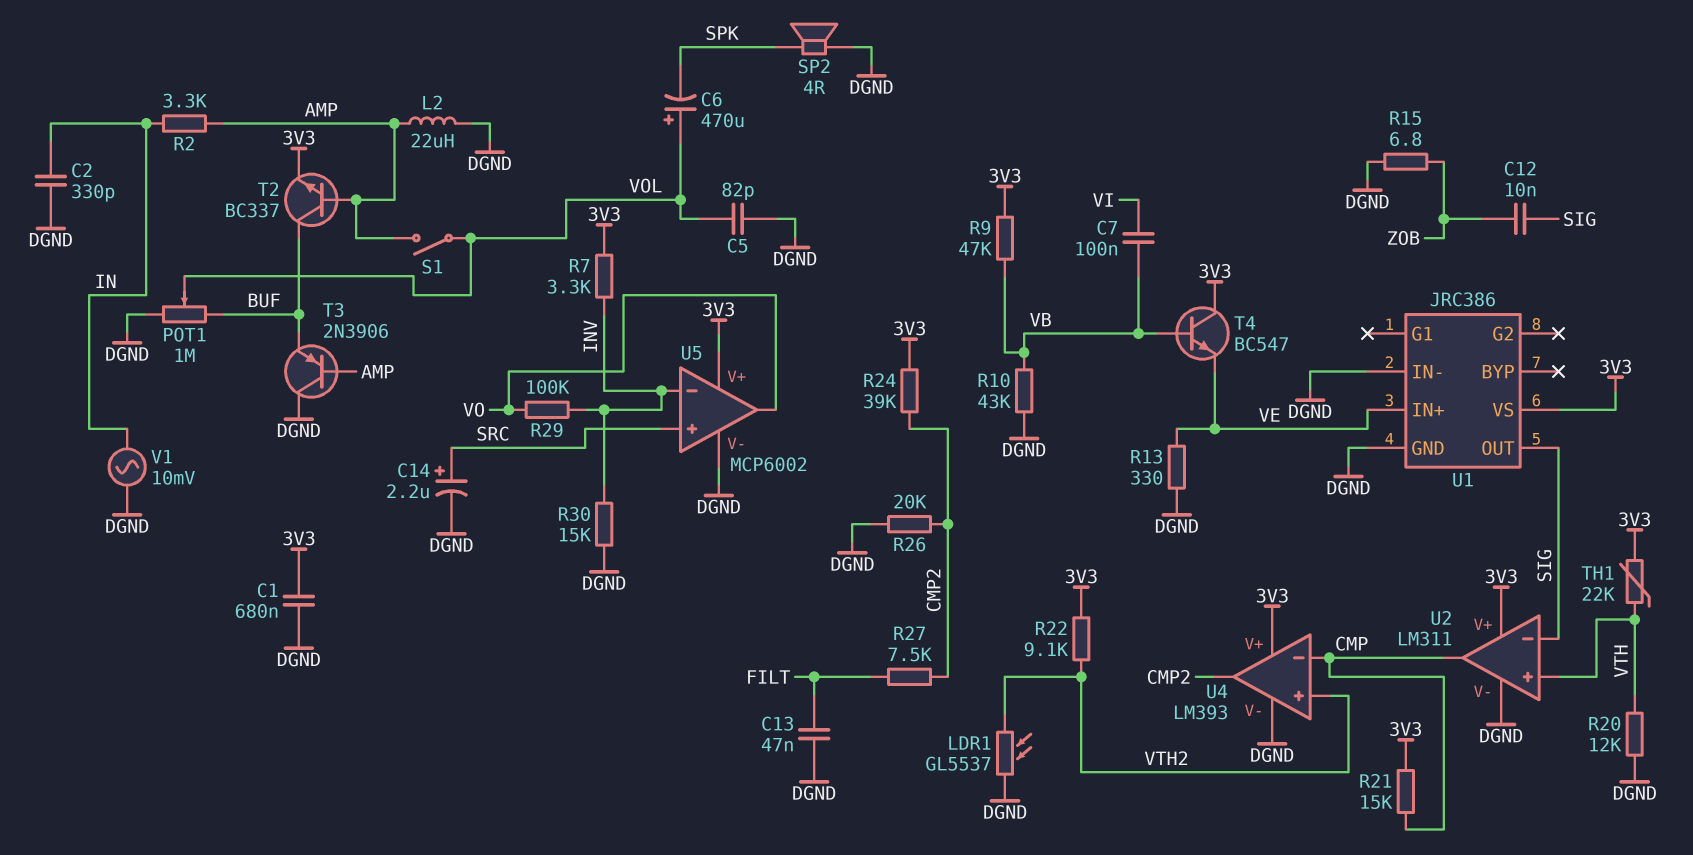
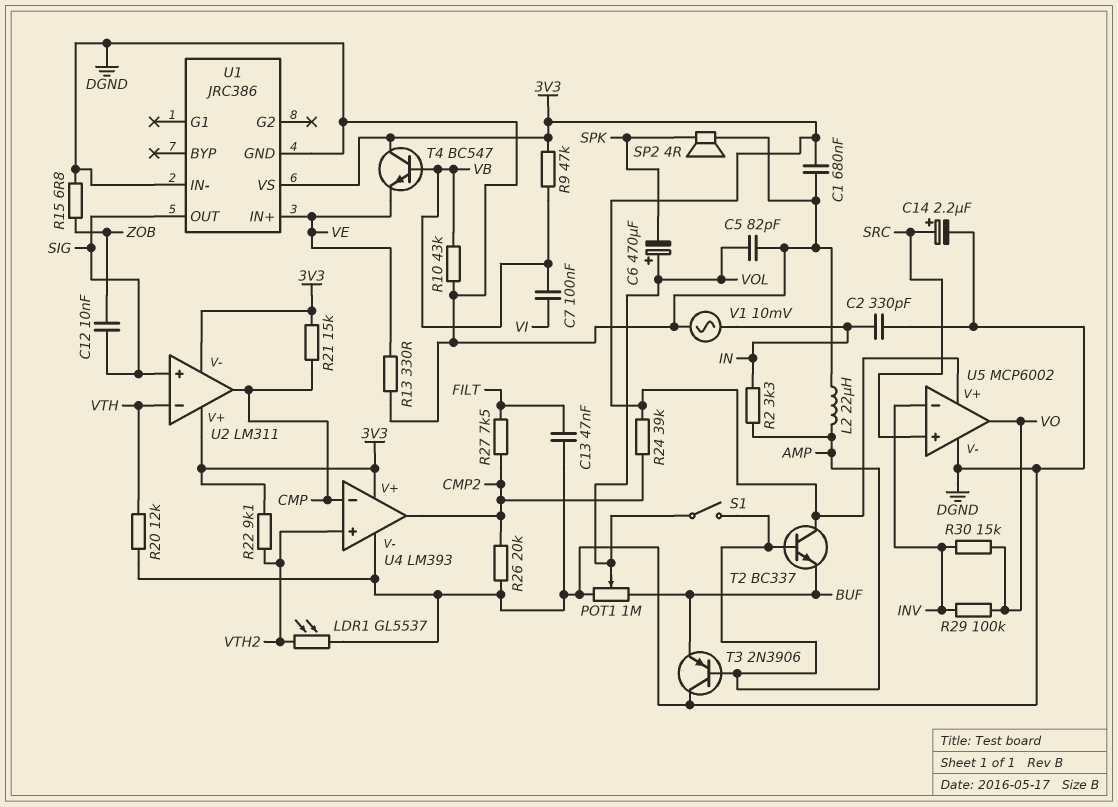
R7: 3.3k (3V3, INV) -> none
R30: 15k (DGND, INV) -> 15k (INV, VO)
T2: NPN BC337 (B AMP, C BUF, E 3V3) -> NPN BC337 (B AMP, C 3V3, E BUF)
TH1: 22k (3V3, VTH) -> none
U2 pin V-: DGND -> 3V3
U2 pin in+: VTH -> SIG
U2 pin in-: SIG -> VTH

